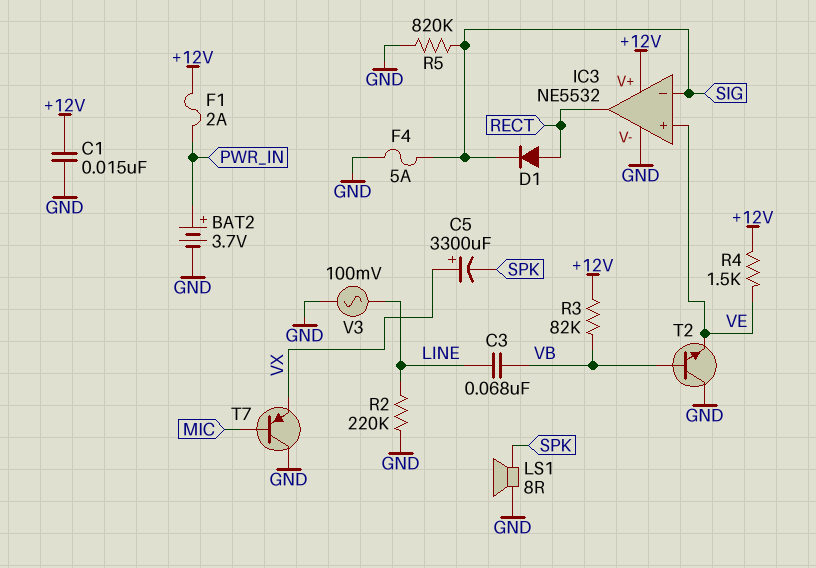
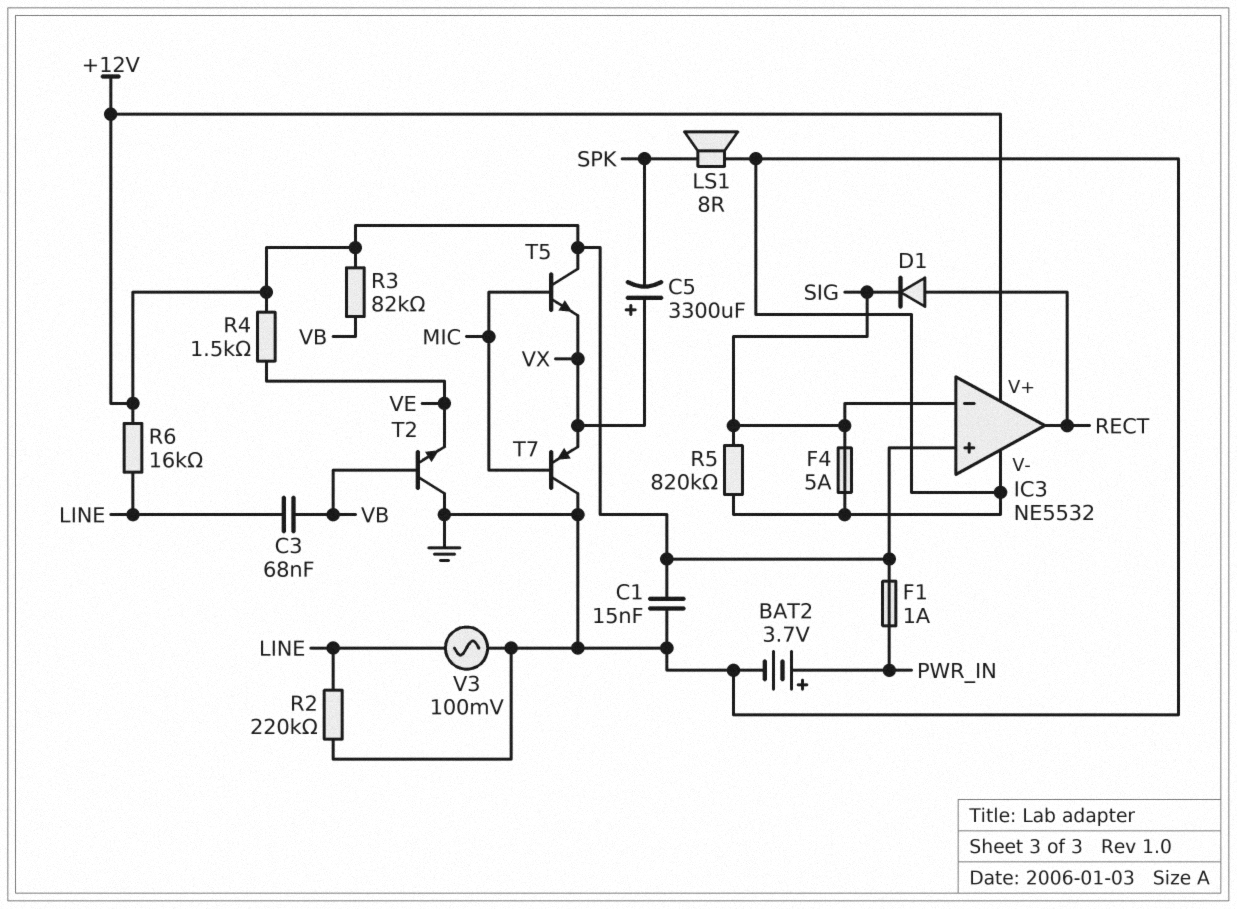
F1: 2A (+12V, PWR_IN) -> 1A (+12V, PWR_IN)
IC3 pin in+: VE -> +12V
R6: none -> 16k (+12V, LINE)
T5: none -> NPN (B MIC, C +12V, E VX)

